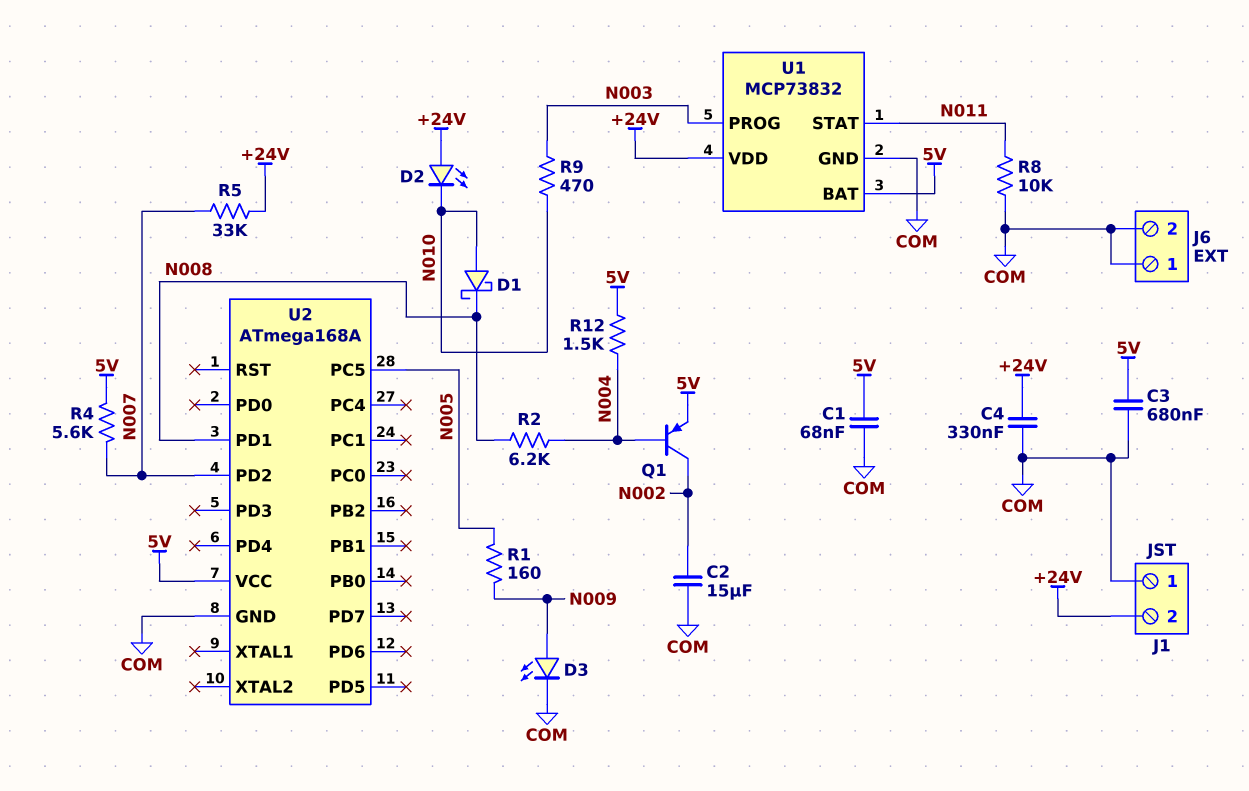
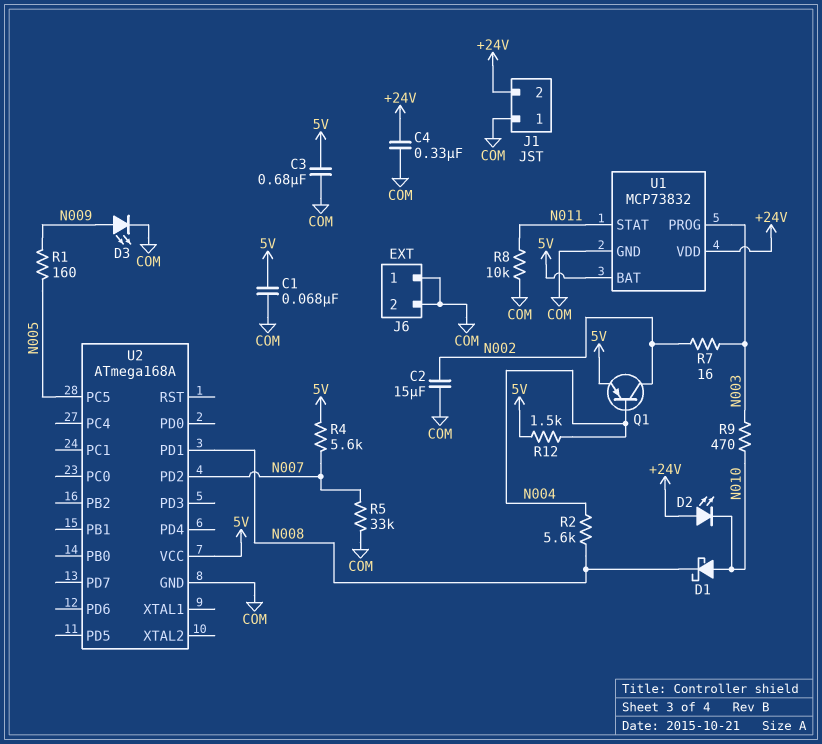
R2: 6.2k (N004, N008) -> 5.6k (N004, N008)
R5: 33k (+24V, N007) -> 33k (COM, N007)
R7: none -> 16 (N002, N003)

